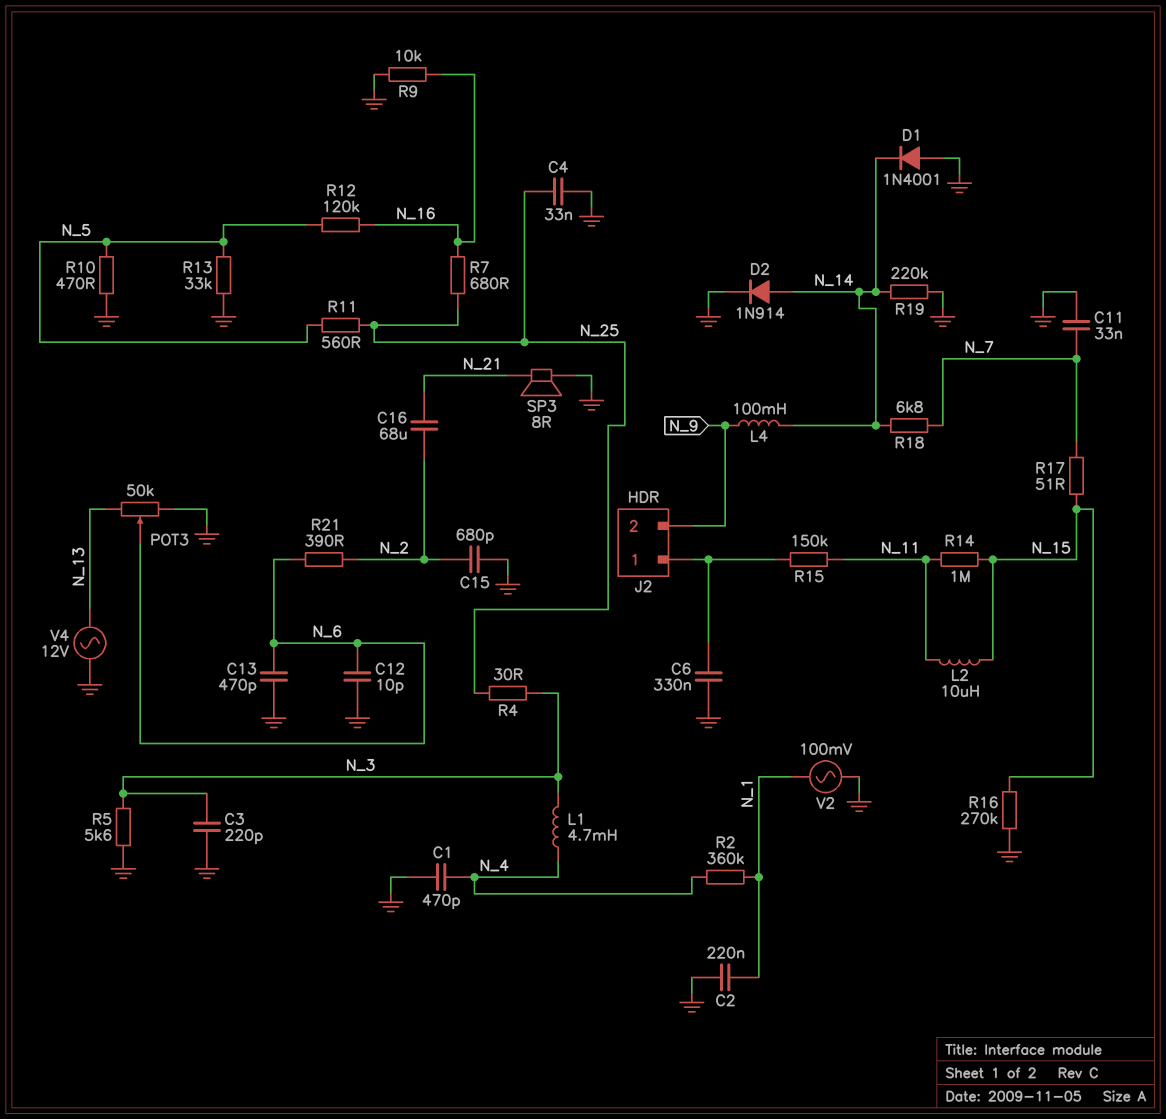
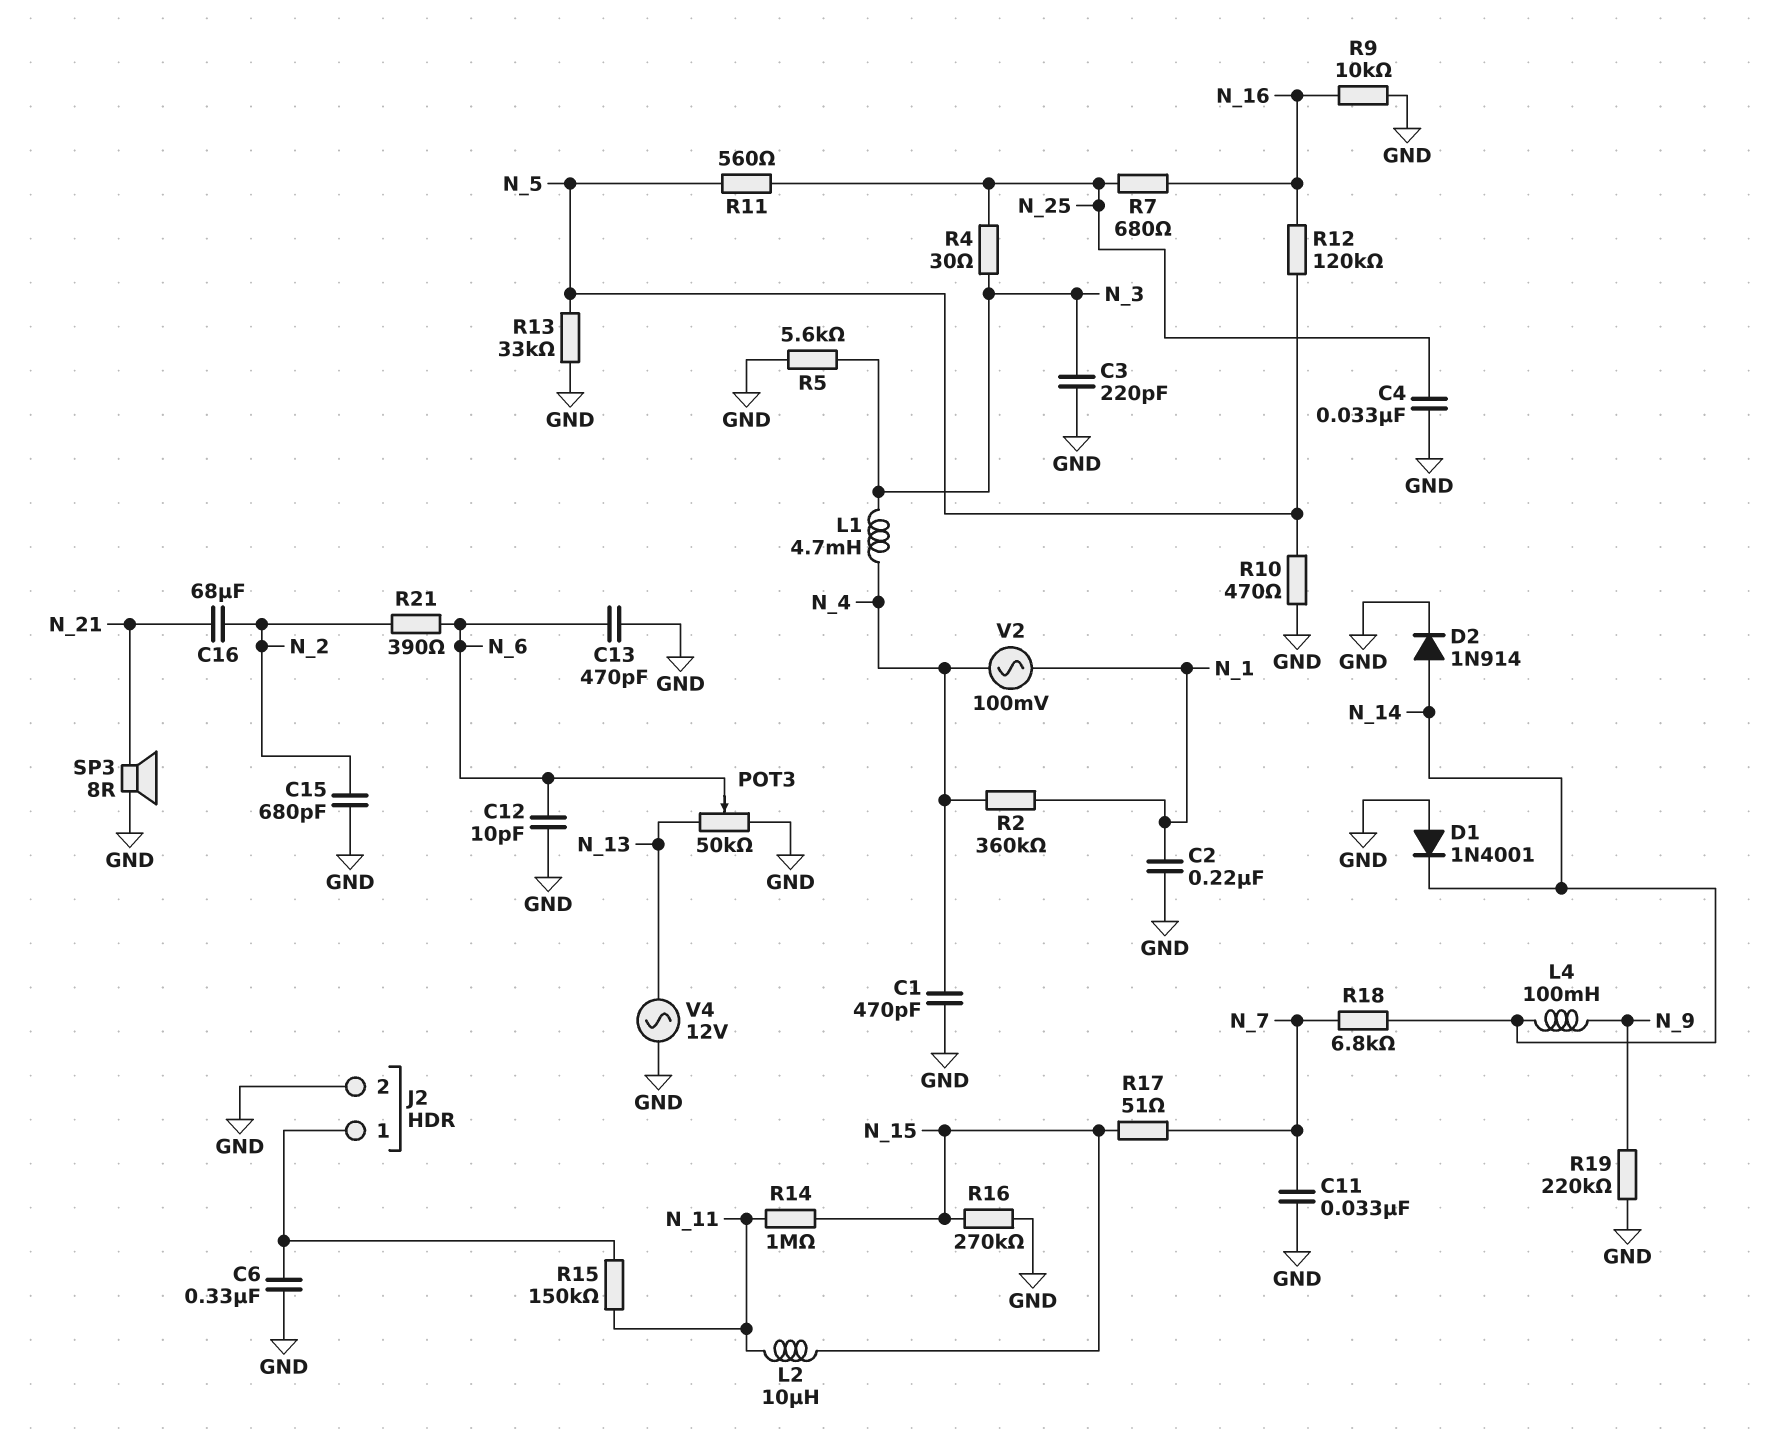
J2 pin 2: N_9 -> GND
R19: 220k (GND, N_14) -> 220k (GND, N_9)
V2: AC 100mV (GND, N_1) -> AC 100mV (N_1, N_4)

